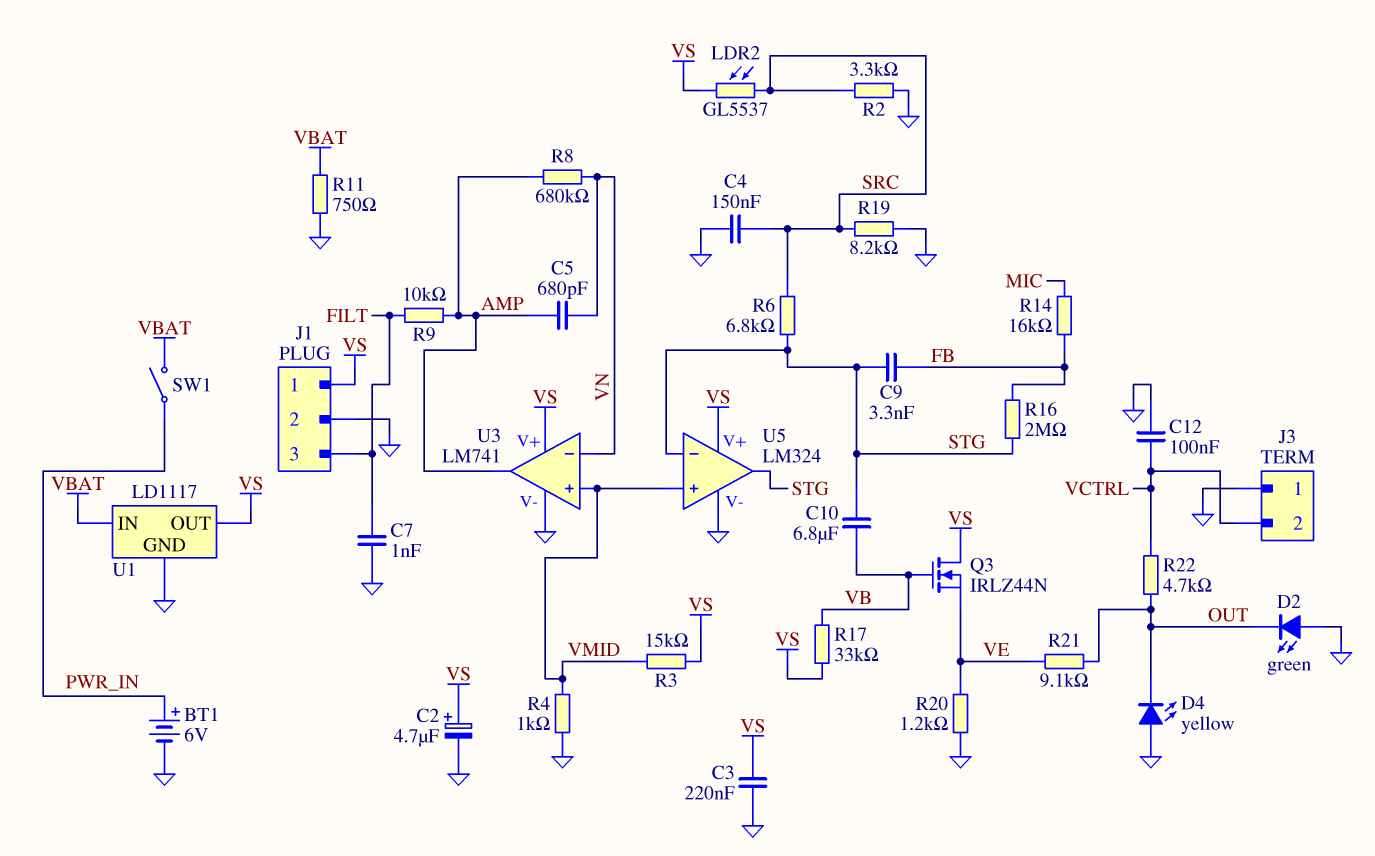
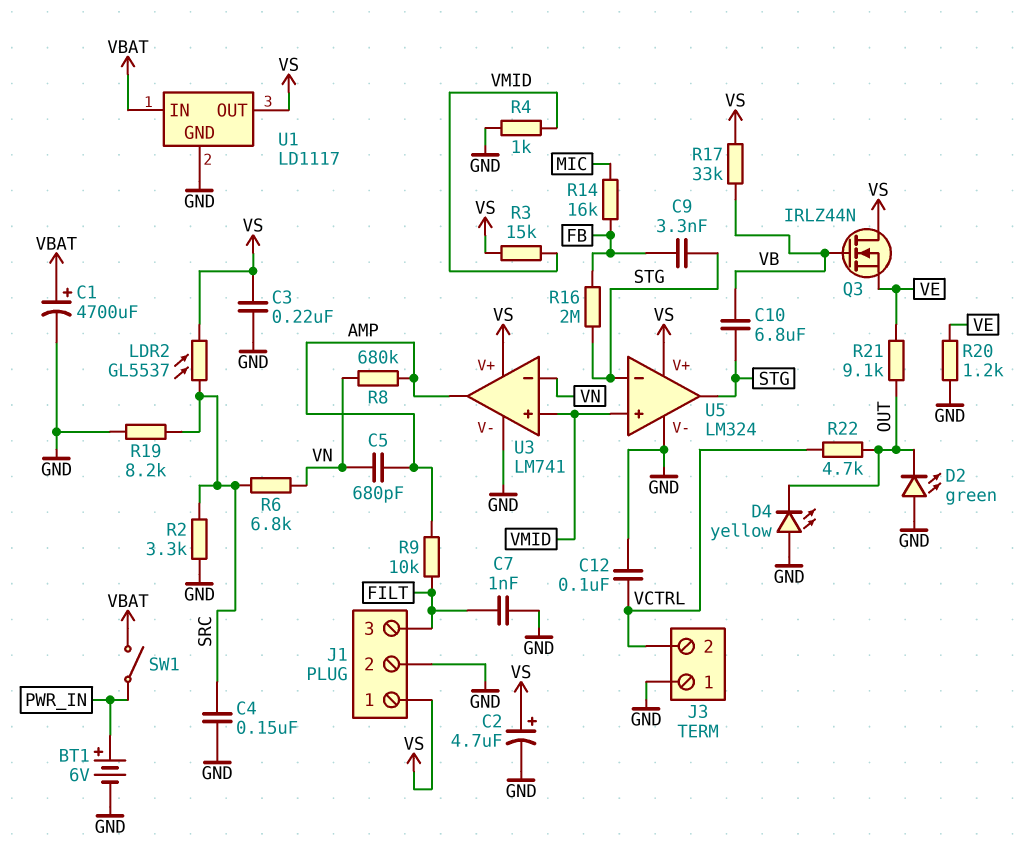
C1: none -> 4700uF (plus VBAT, minus GND)
R6: 6.8k (SRC, STG) -> 6.8k (SRC, VN)
R11: 750 (GND, VBAT) -> none

